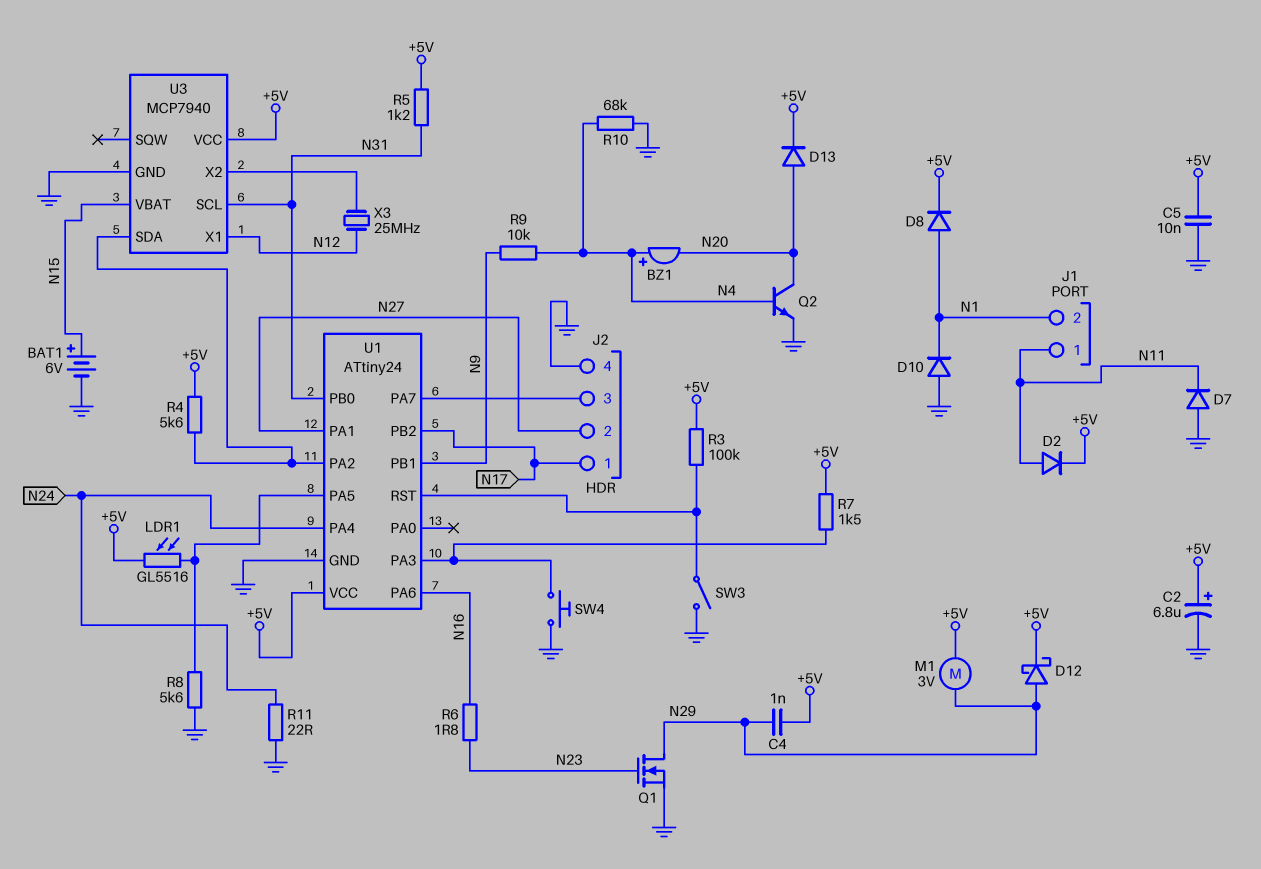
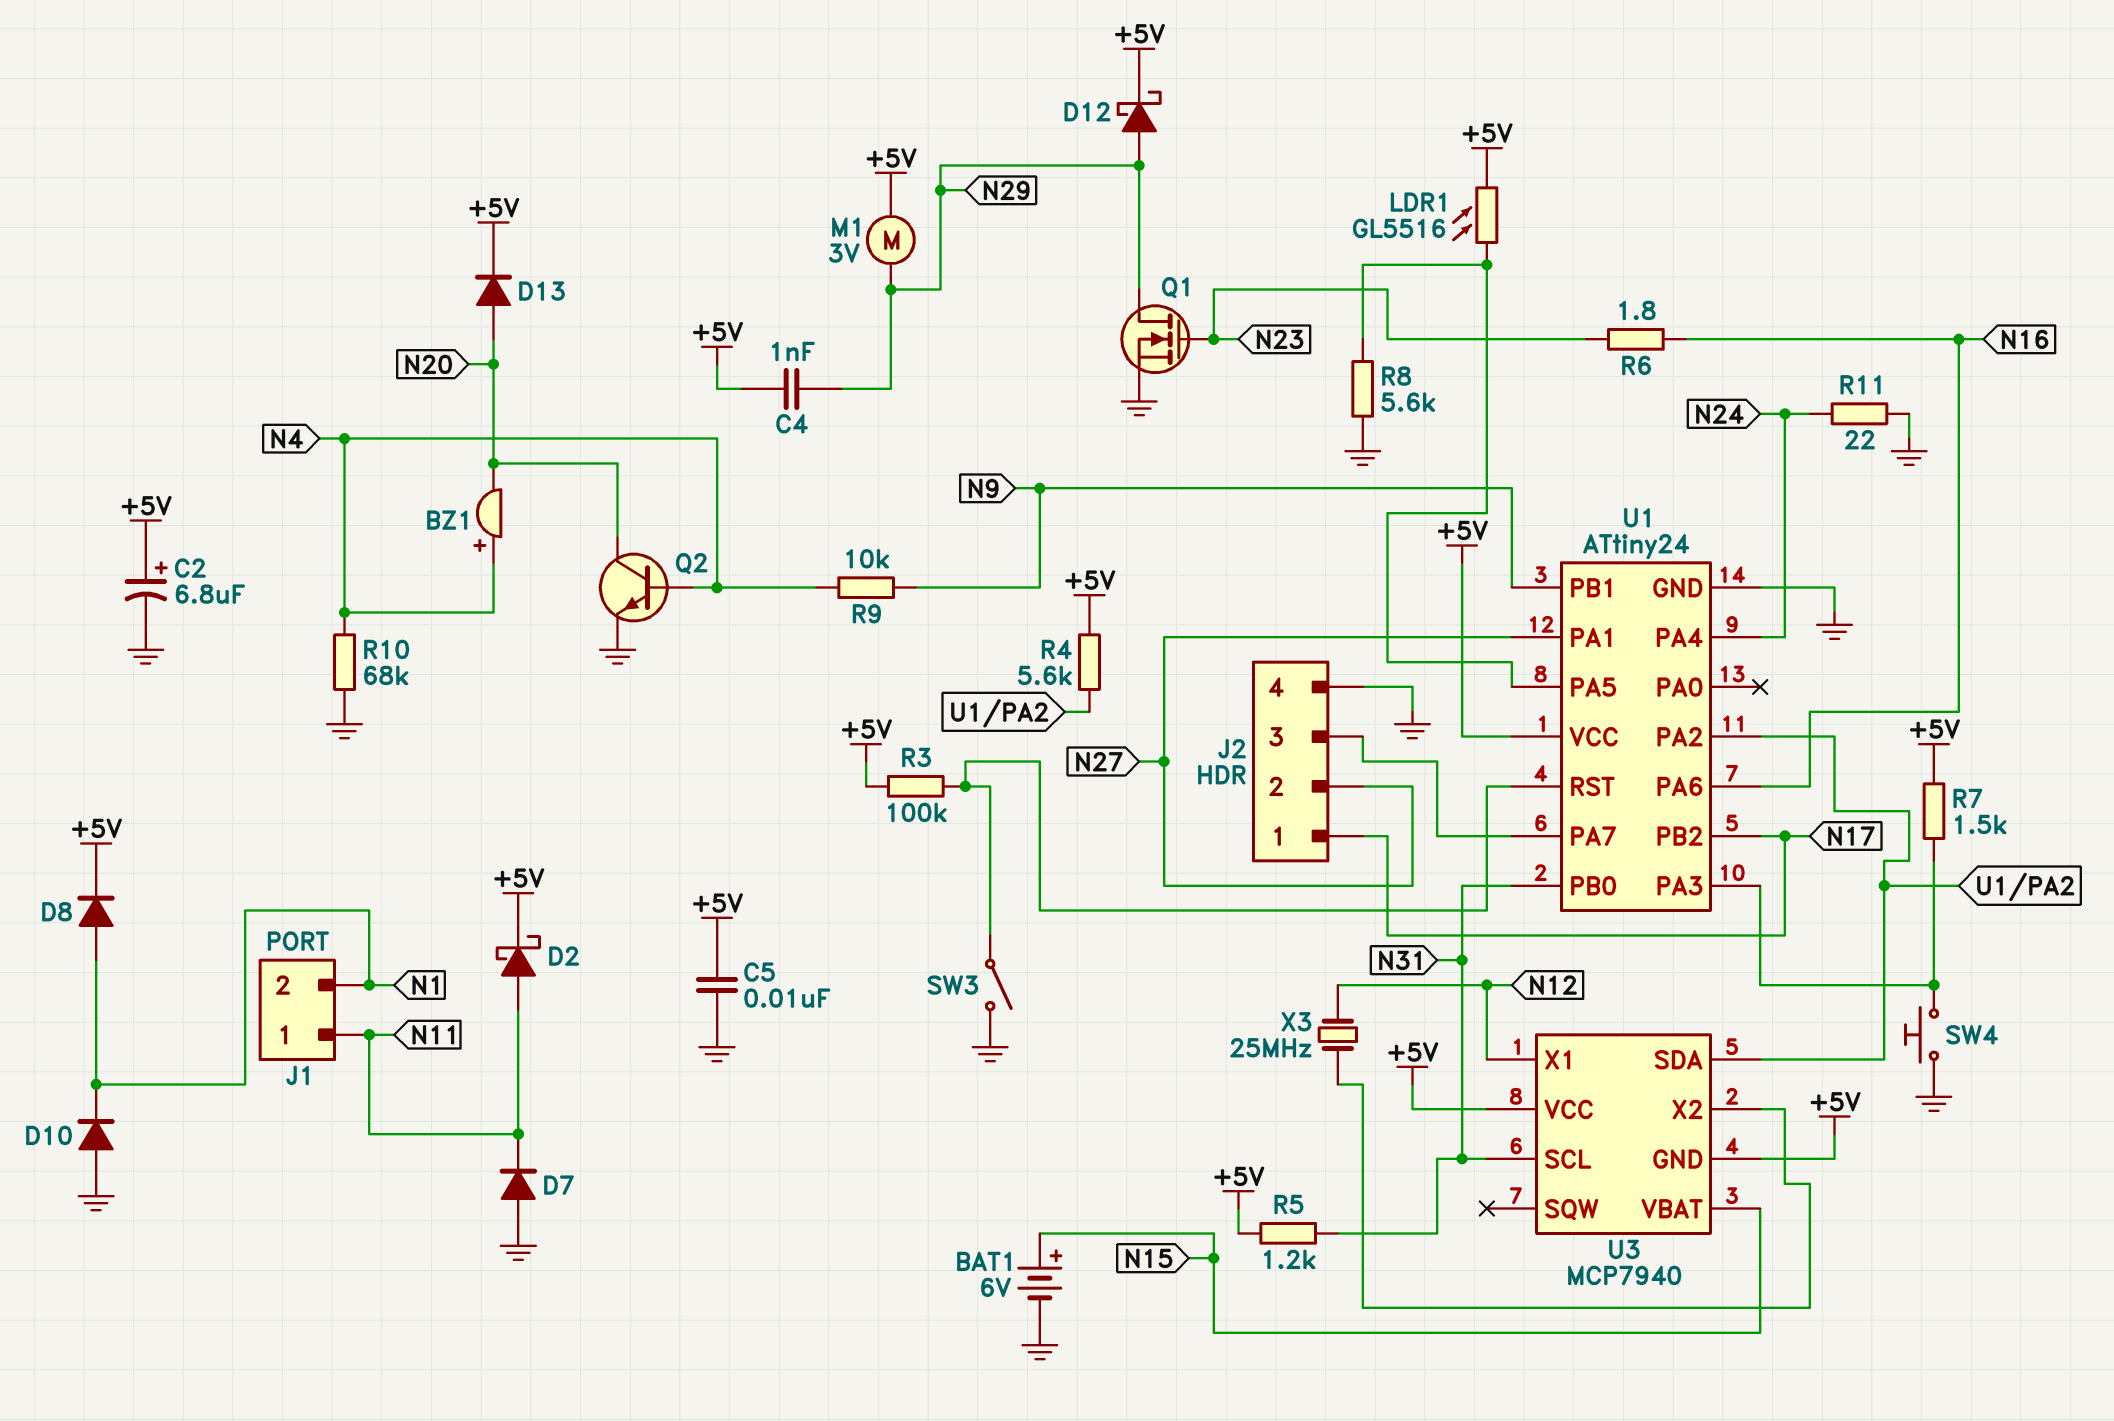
D2: diode (A N11, K +5V) -> schottky (A N11, K +5V)
U3 pin GND: GND -> +5V

